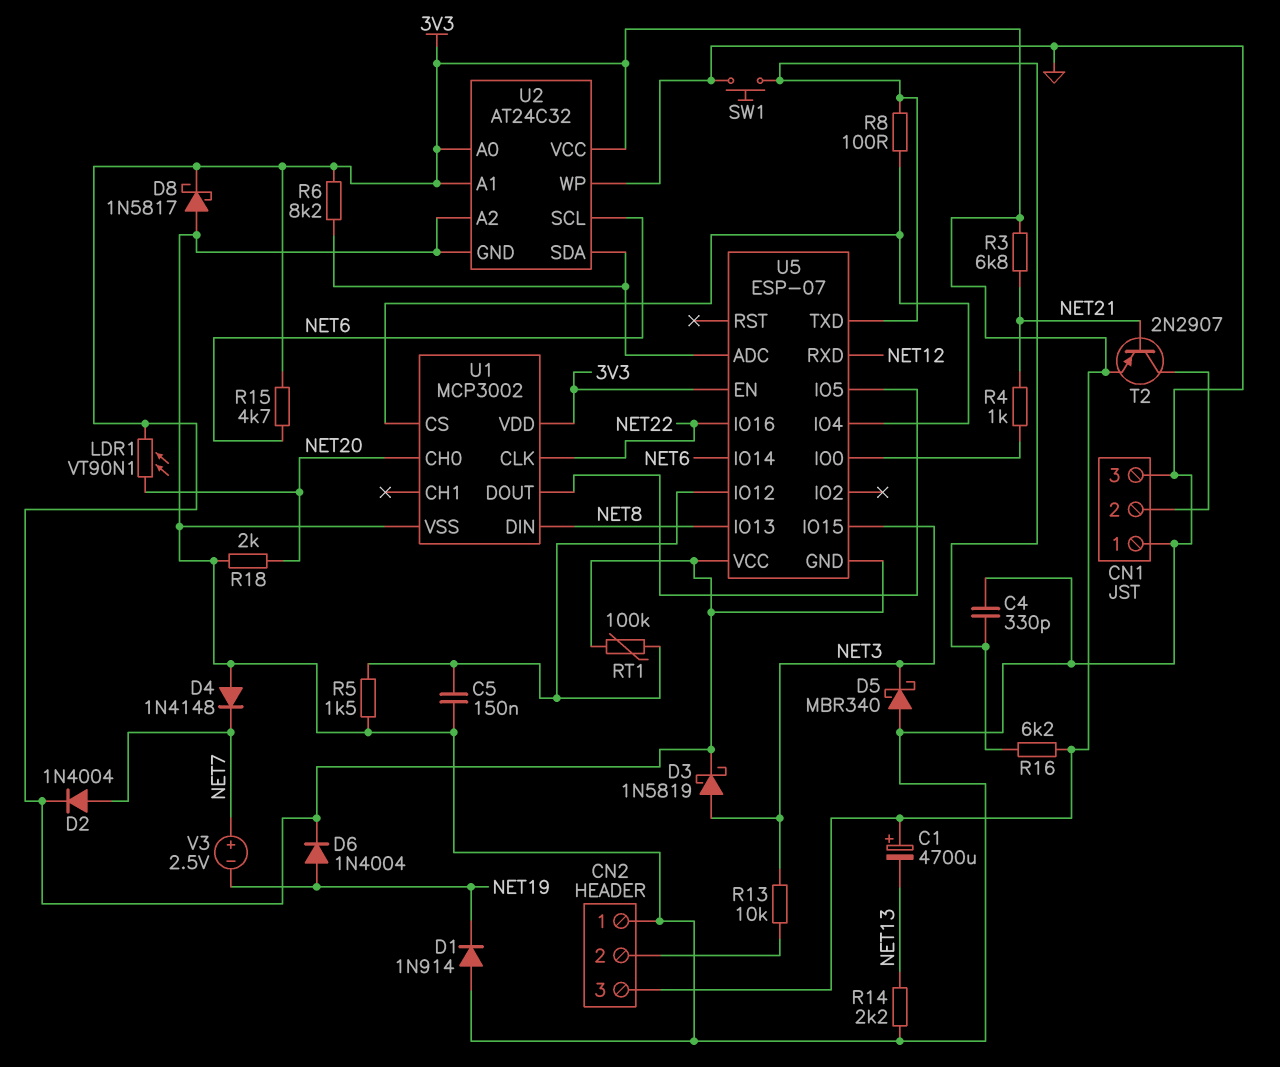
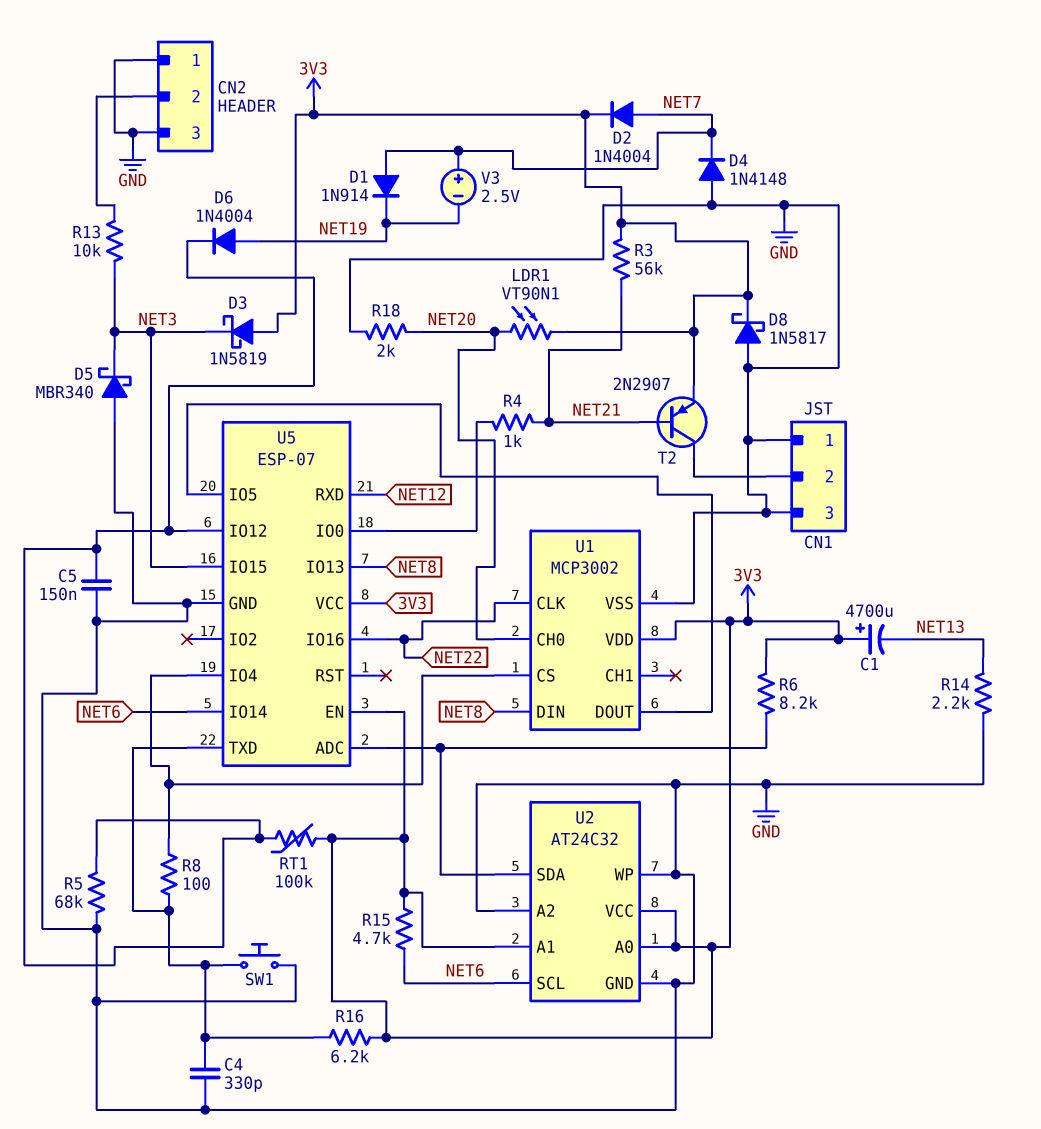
CN2 pin 3: 3V3 -> GND
D1: diode 1N914 (A GND, K NET19) -> diode 1N914 (A NET7, K NET19)
D3: schottky 1N5819 (A NET3, K 3V3) -> schottky 1N5819 (A 3V3, K NET3)
D6: diode 1N4004 (A NET19, K 3V3) -> diode 1N4004 (A NET19, K U5/IO12)
R3: 6.8k (3V3, NET21) -> 56k (3V3, NET21)
R5: 1.5k (GND, U5/IO12) -> 68k (GND, U5/IO12)
U5 pin GND: 3V3 -> GND

